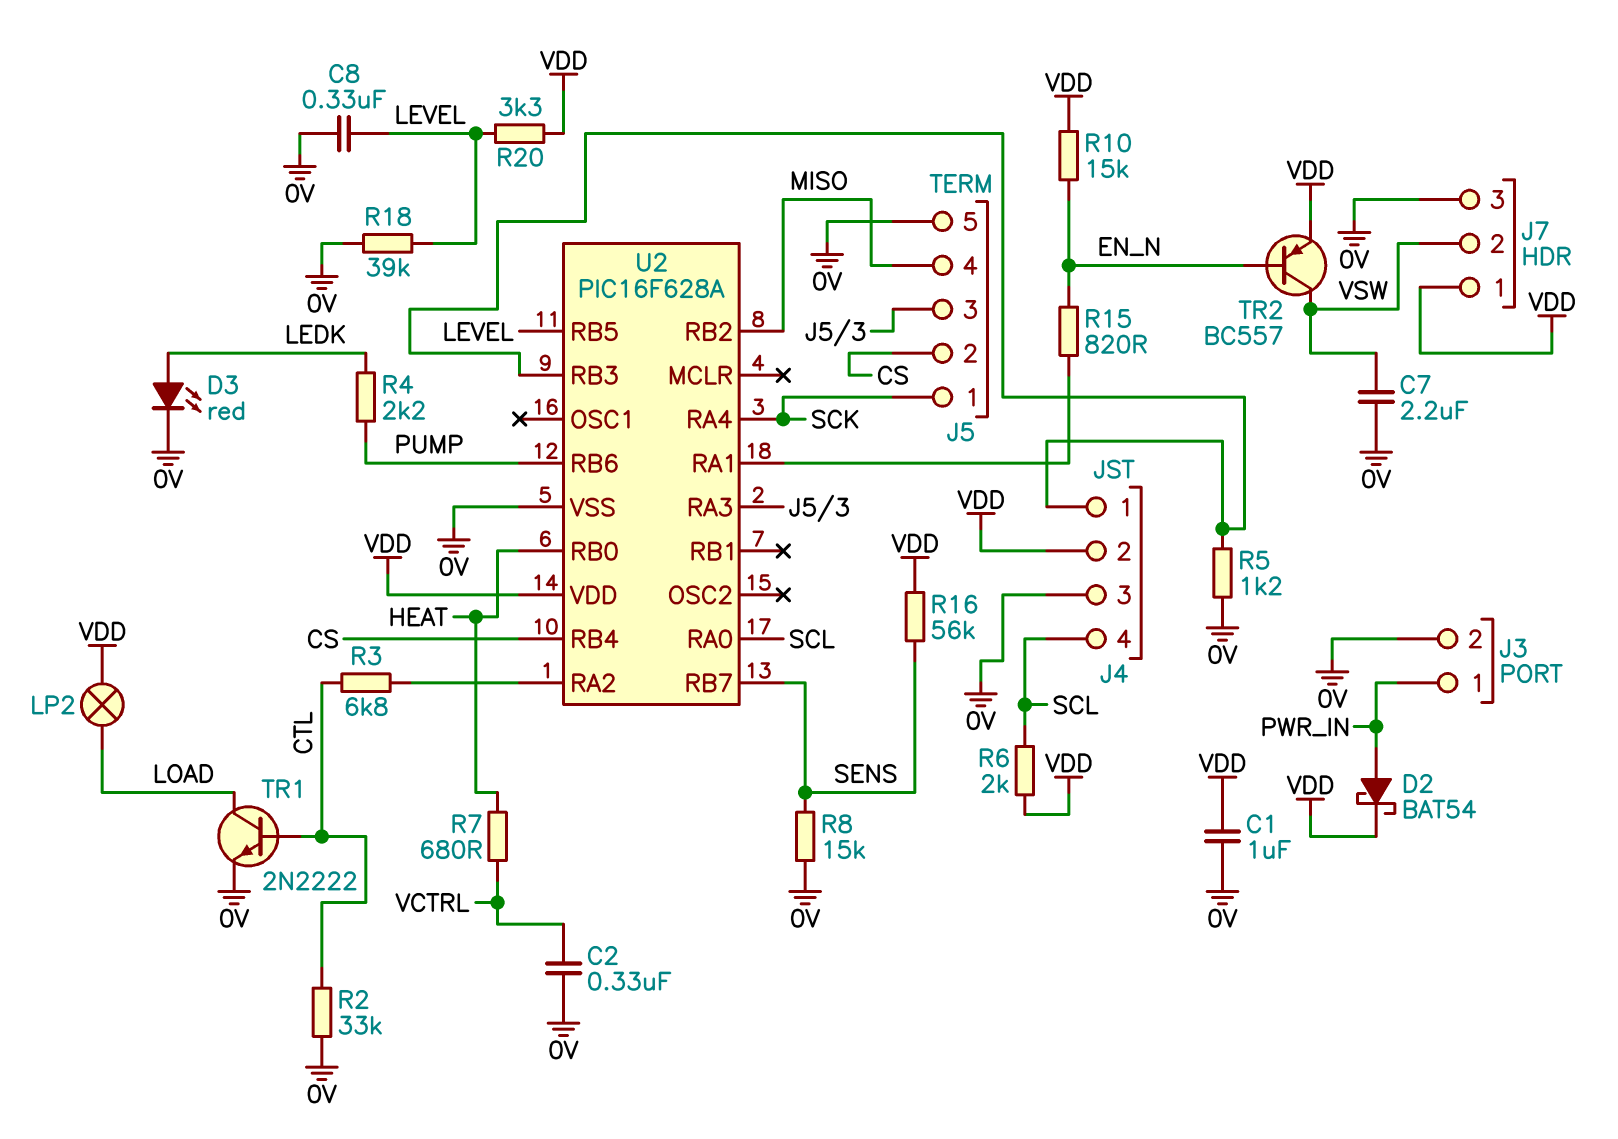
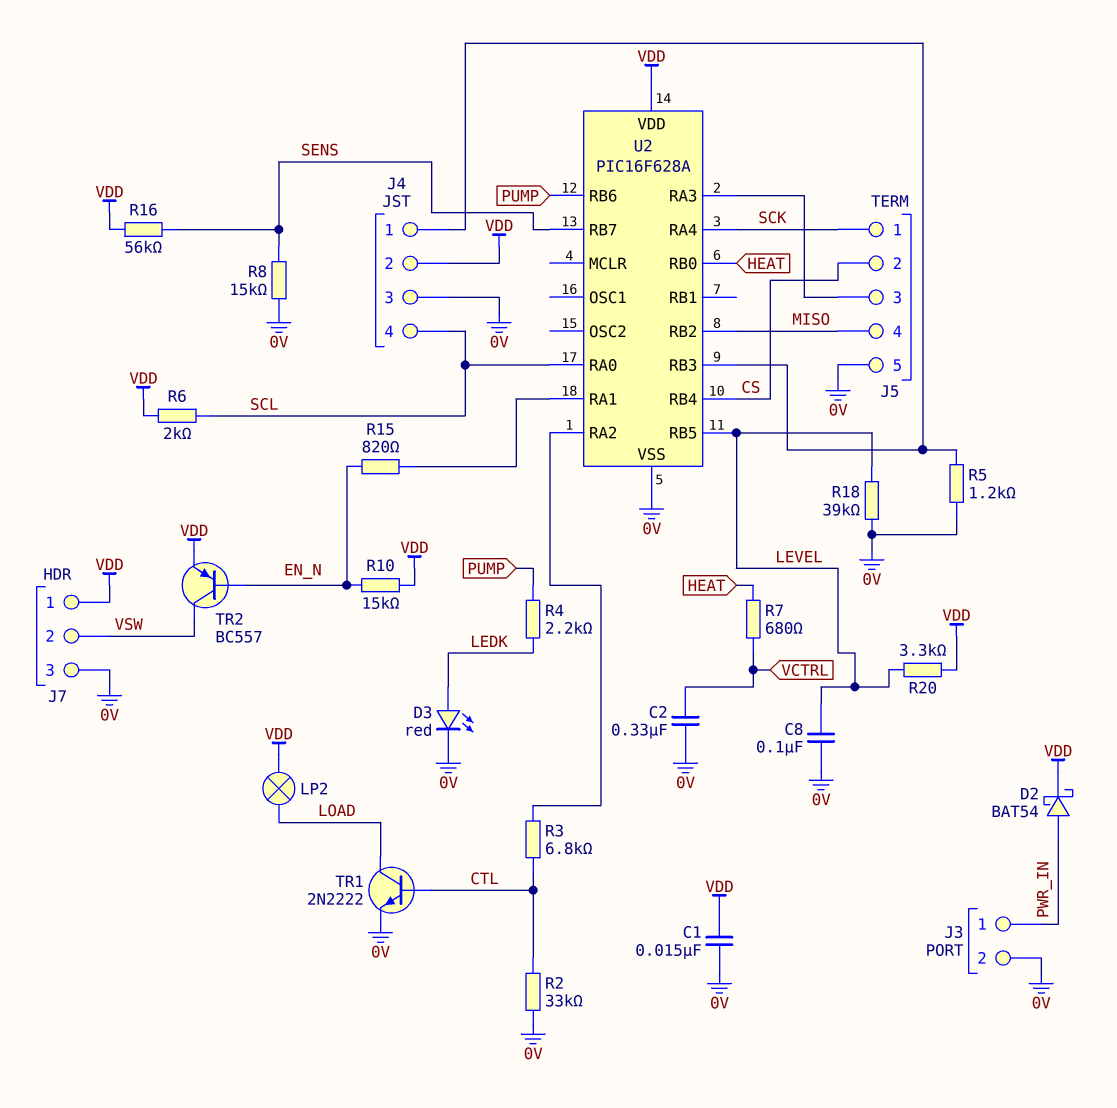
C1: 1uF (0V, VDD) -> 15nF (0V, VDD)
C7: 2.2uF (0V, VSW) -> none
C8: 330nF (0V, LEVEL) -> 100nF (0V, LEVEL)

